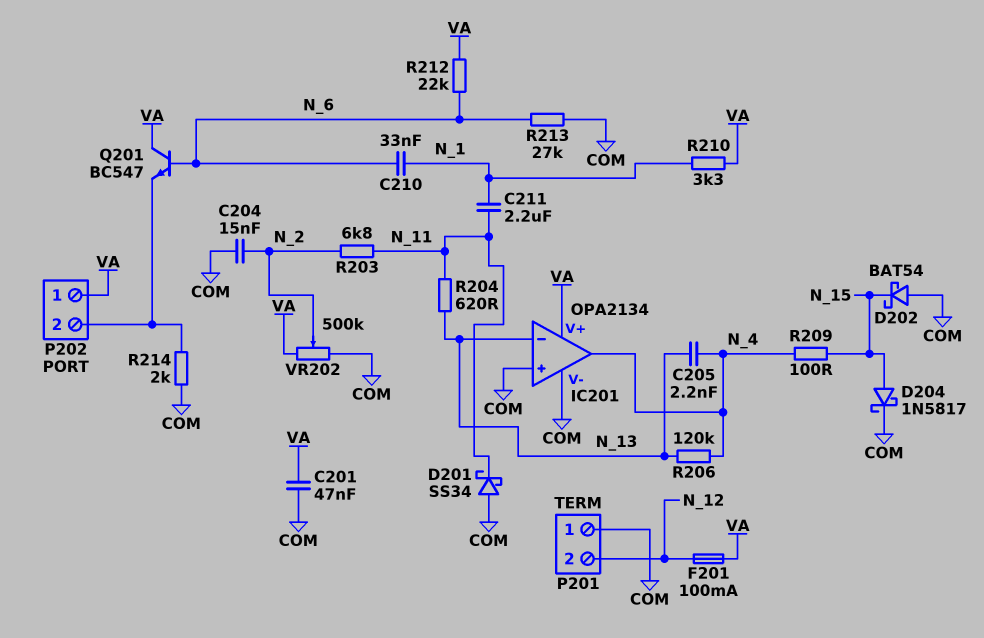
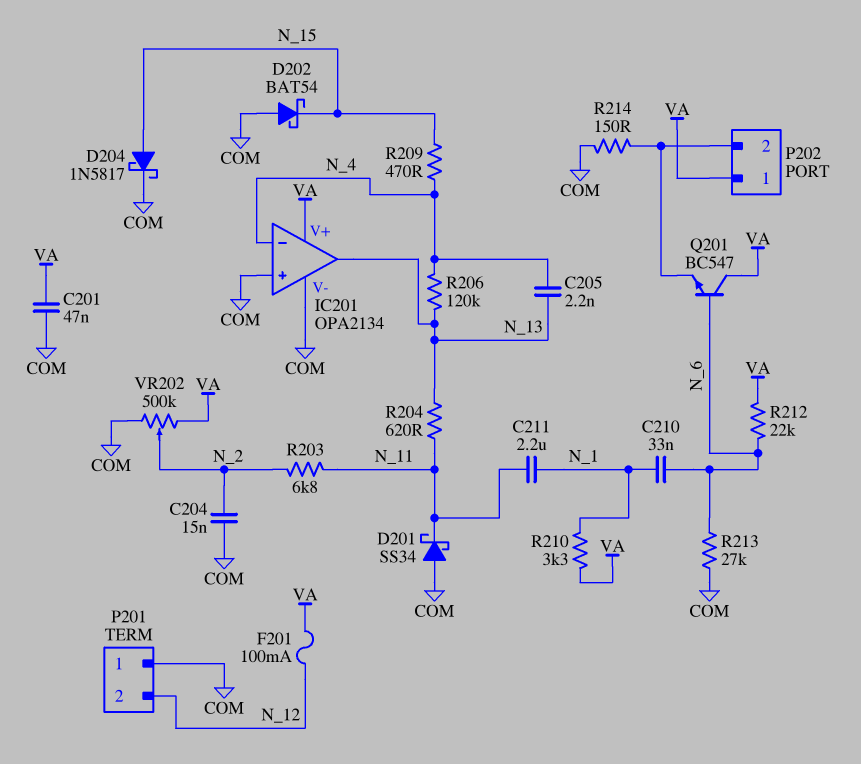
IC201 pin in-: N_13 -> N_4
IC201 pin out: N_4 -> N_13
R209: 100 (N_4, N_15) -> 470 (N_4, N_15)
R214: 2k (COM, P202/2) -> 150 (COM, P202/2)

